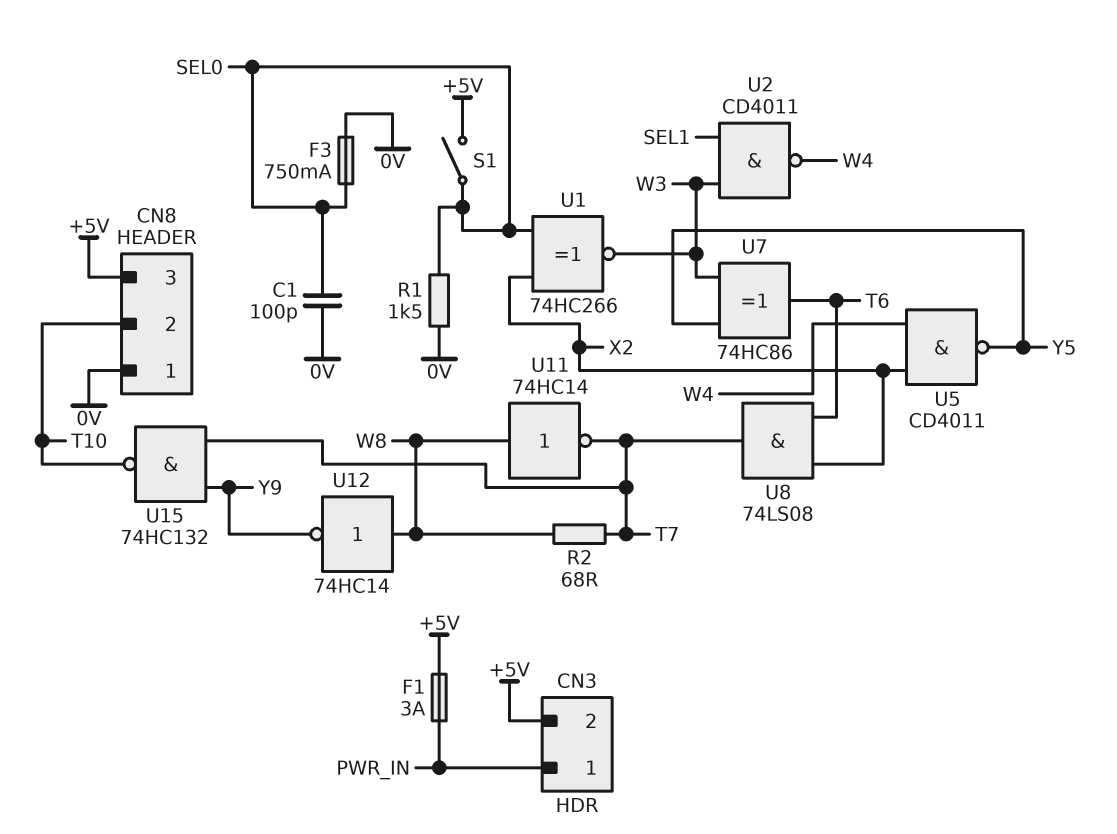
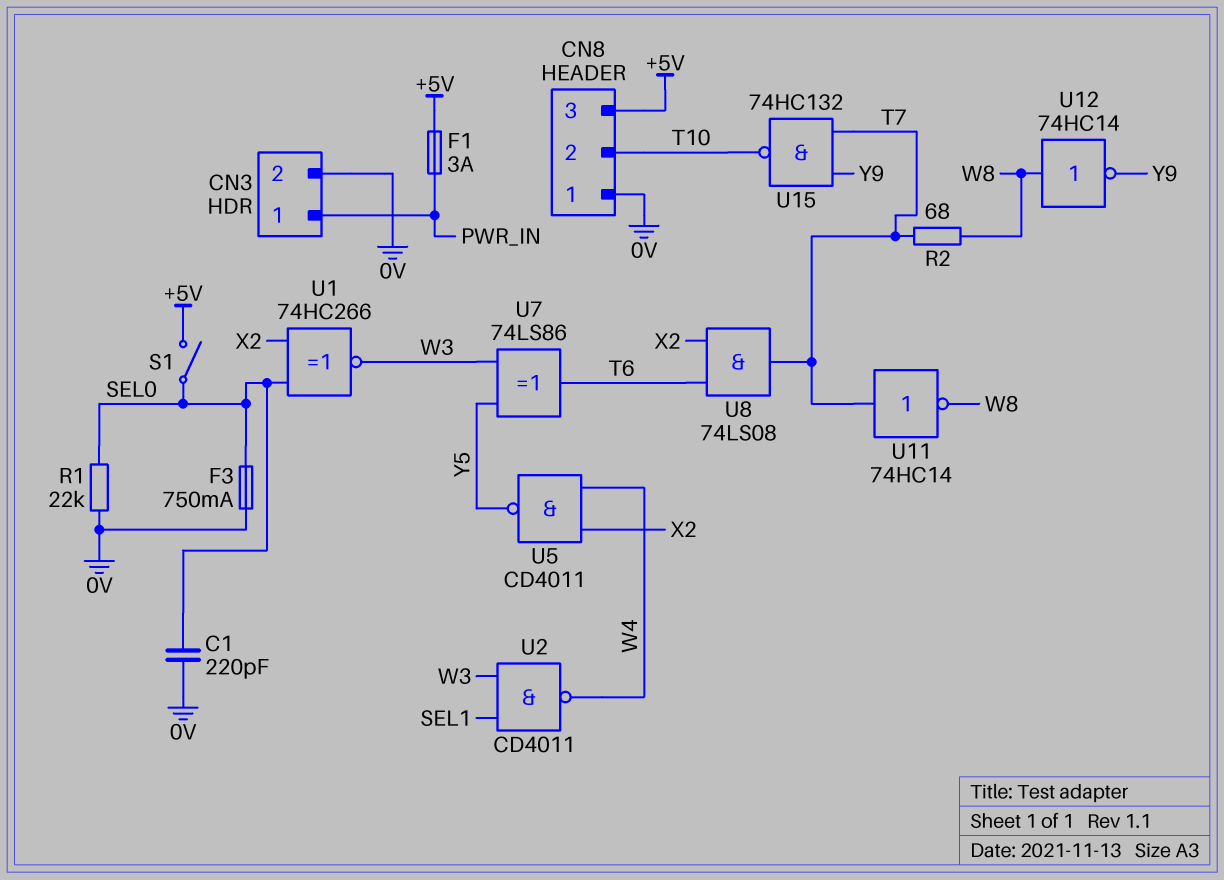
C1: 100pF (0V, SEL0) -> 220pF (0V, SEL0)
CN3 pin 2: +5V -> 0V
R1: 1.5k (0V, SEL0) -> 22k (0V, SEL0)
U7: XOR 74HC86 (in W3, in Y5, out T6) -> XOR 74LS86 (in W3, in Y5, out T6)
U11: NOT 74HC14 (in W8, out T7) -> NOT 74HC14 (in T7, out W8)

